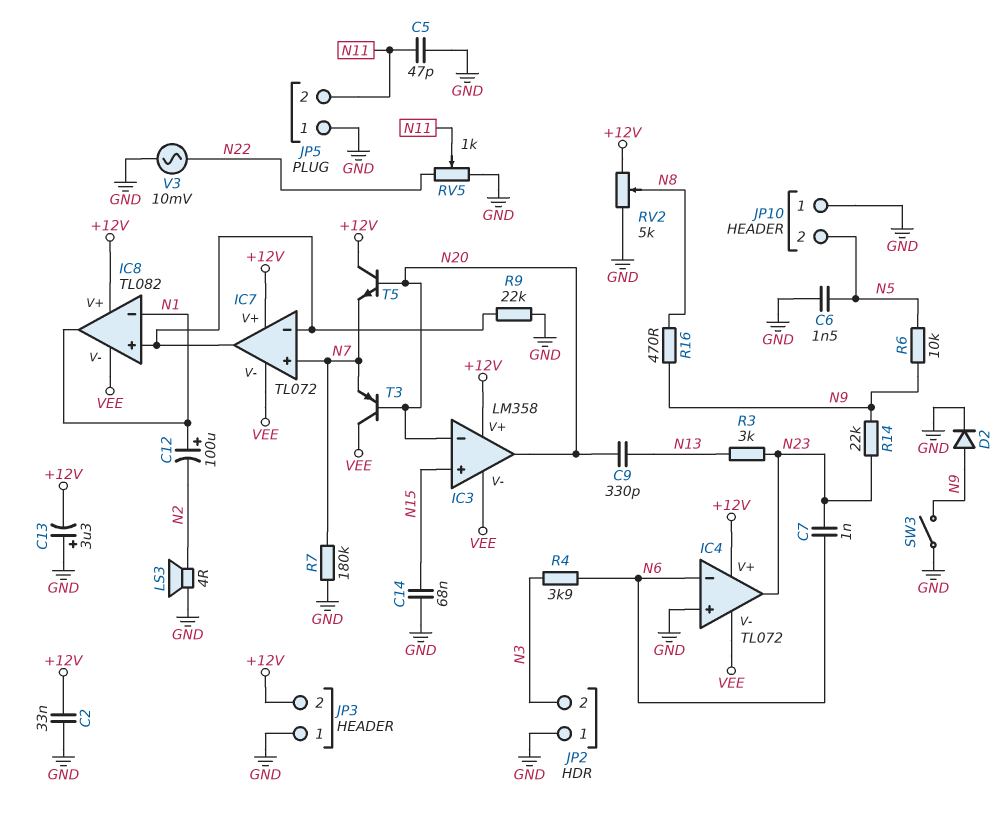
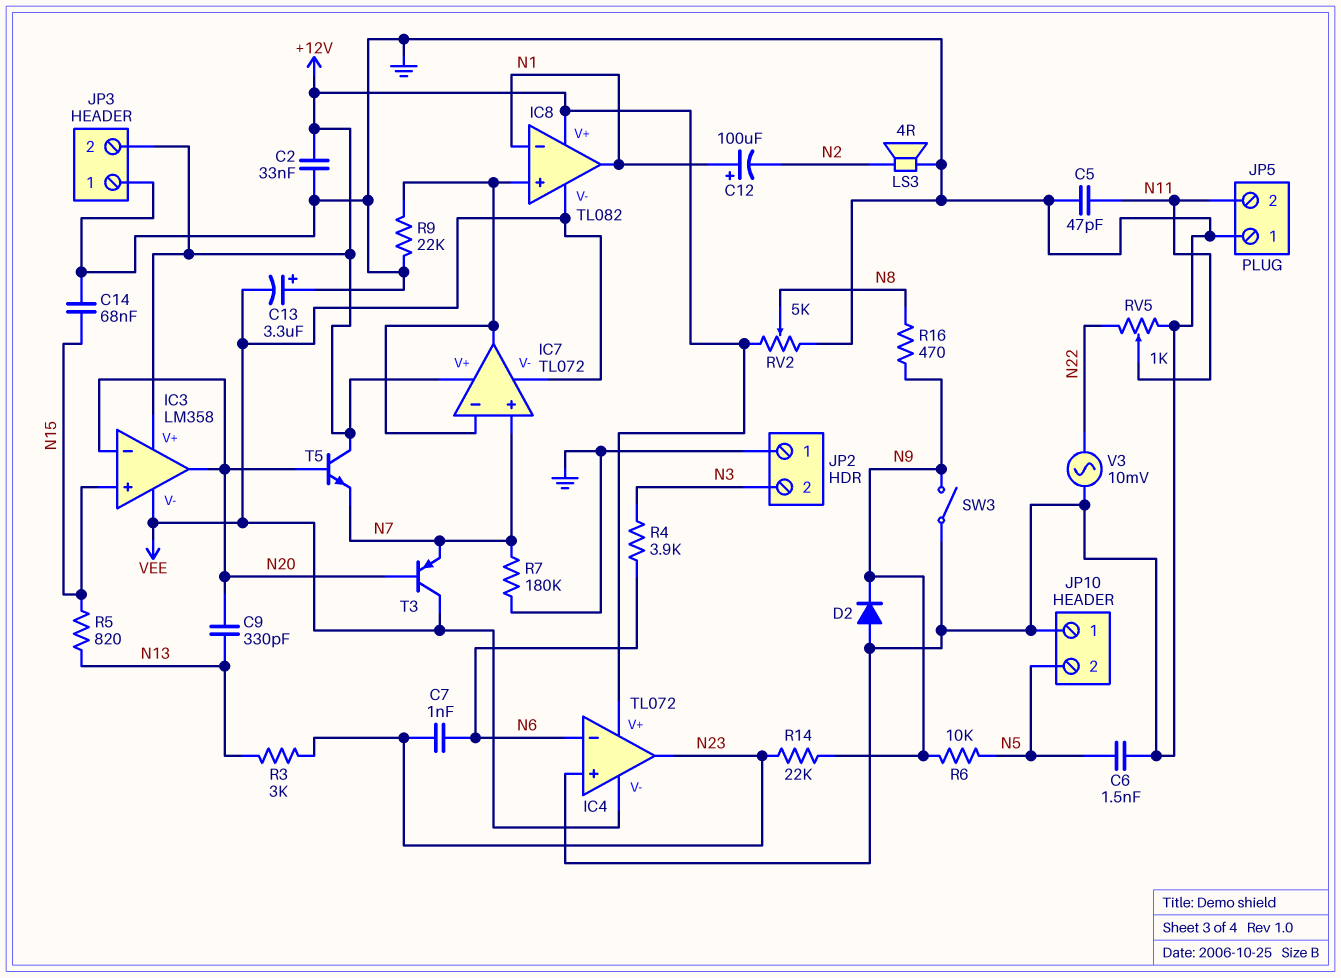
C13: 3.3uF (plus GND, minus +12V) -> 3.3uF (plus GND, minus VEE)
D2: diode (A N9, K GND) -> diode (A GND, K N9)
R5: none -> 820 (N13, N15)

